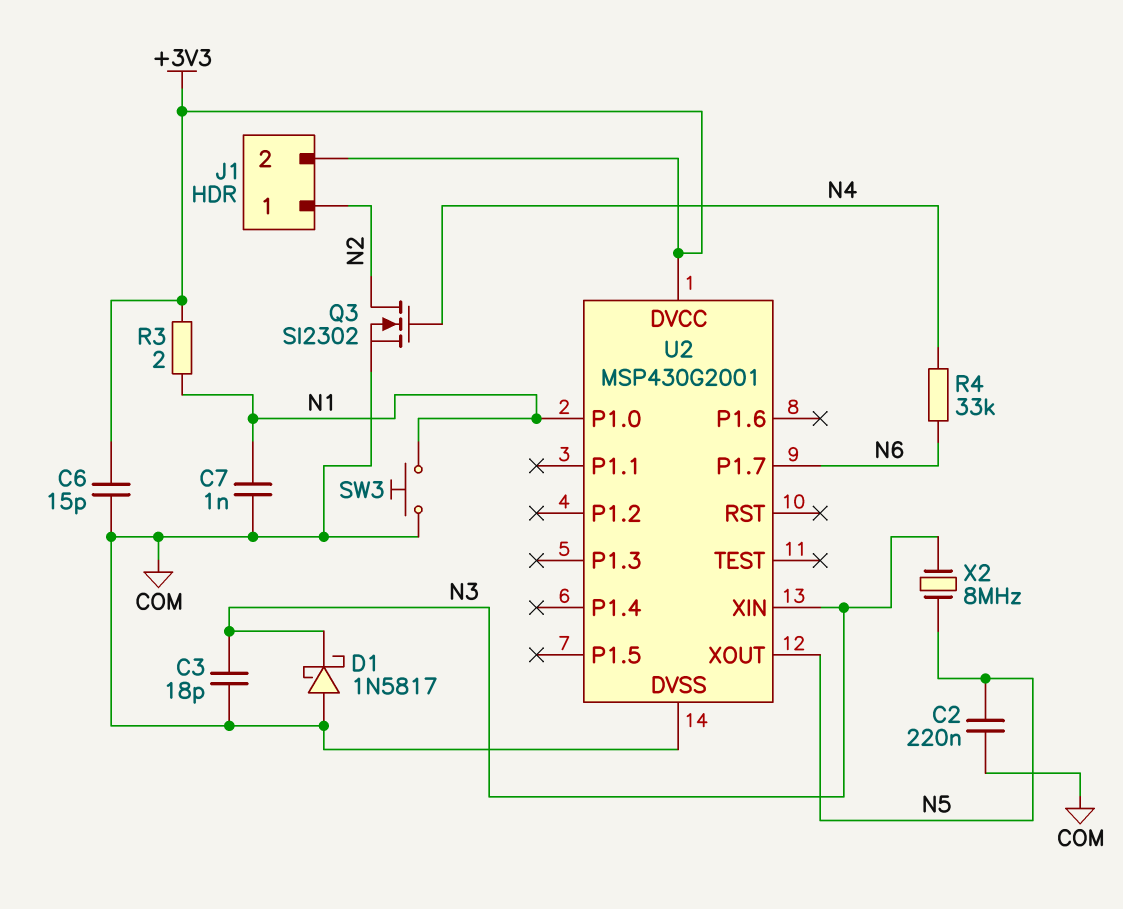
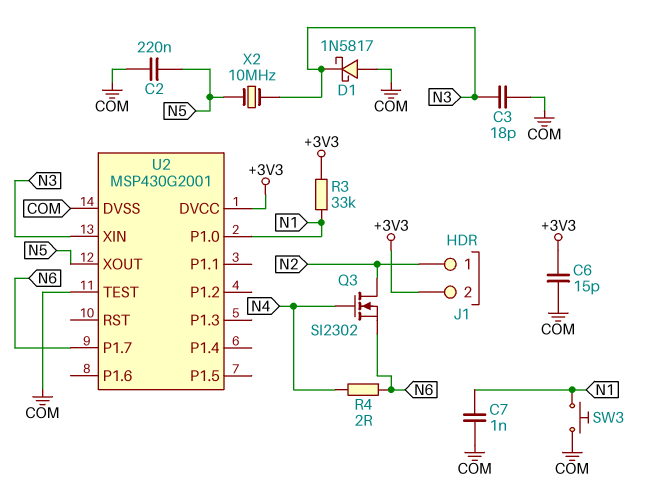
Q3: NMOS SI2302 (G N4, D N2, S COM) -> NMOS SI2302 (G N4, D N2, S N6)
R3: 2 (+3V3, N1) -> 33k (+3V3, N1)
R4: 33k (N4, N6) -> 2 (N4, N6)
U2 pin TEST: none -> COM
X2: 8MHz (N3, N5) -> 10MHz (N3, N5)

